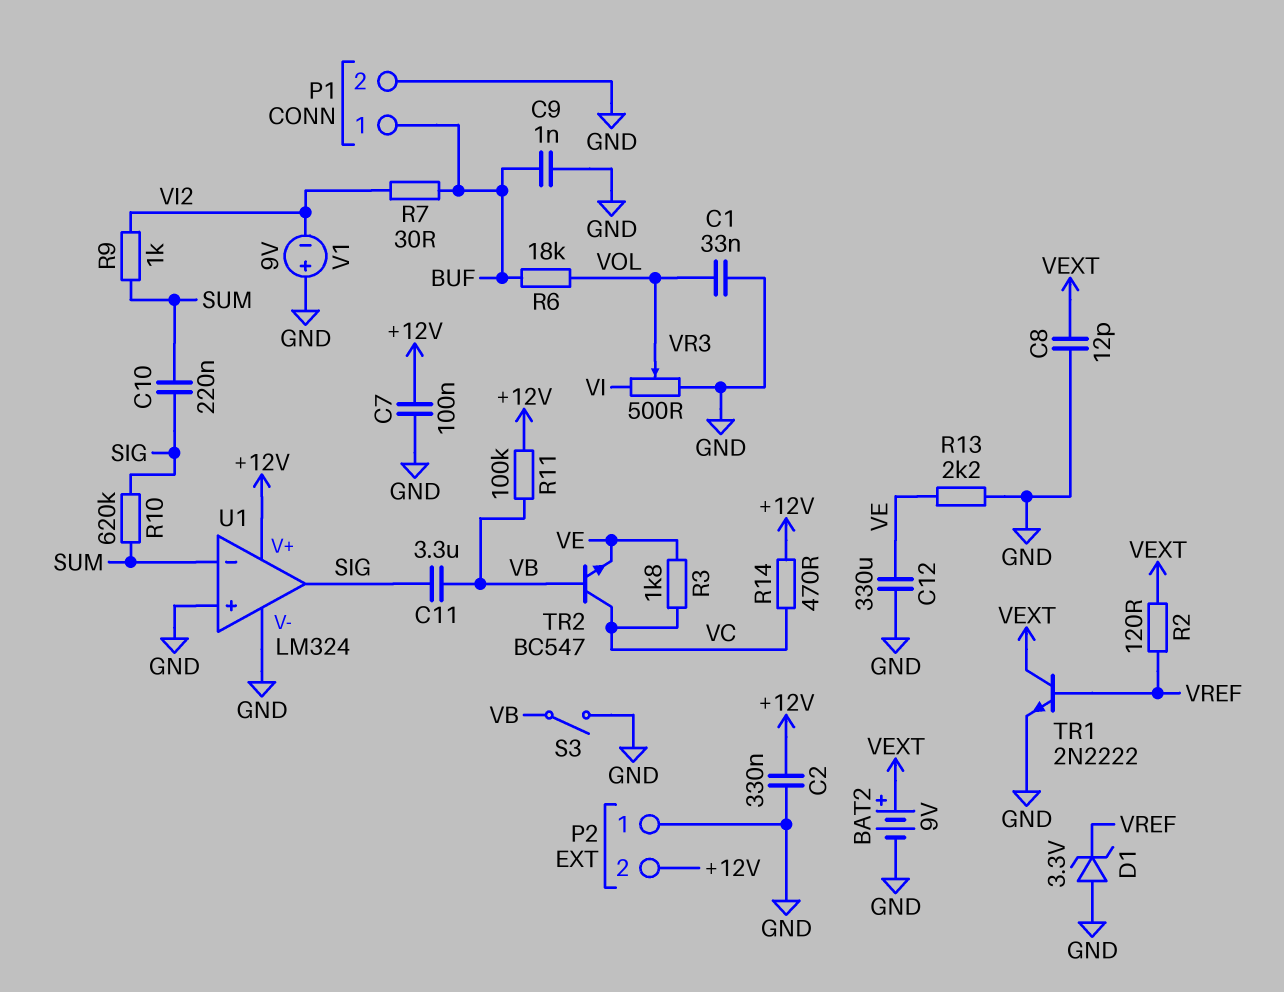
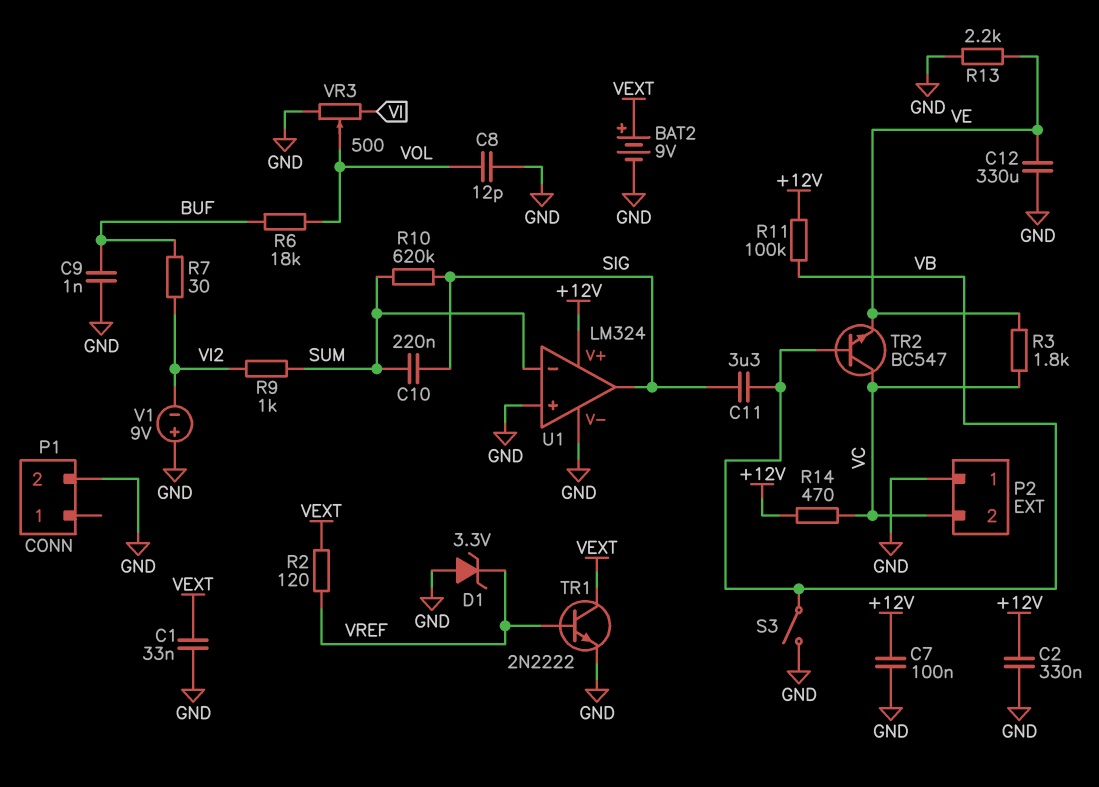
C1: 33nF (GND, VOL) -> 33nF (GND, VEXT)
C8: 12pF (GND, VEXT) -> 12pF (GND, VOL)
P1 pin 1: BUF -> none
P2 pin 2: +12V -> VC

